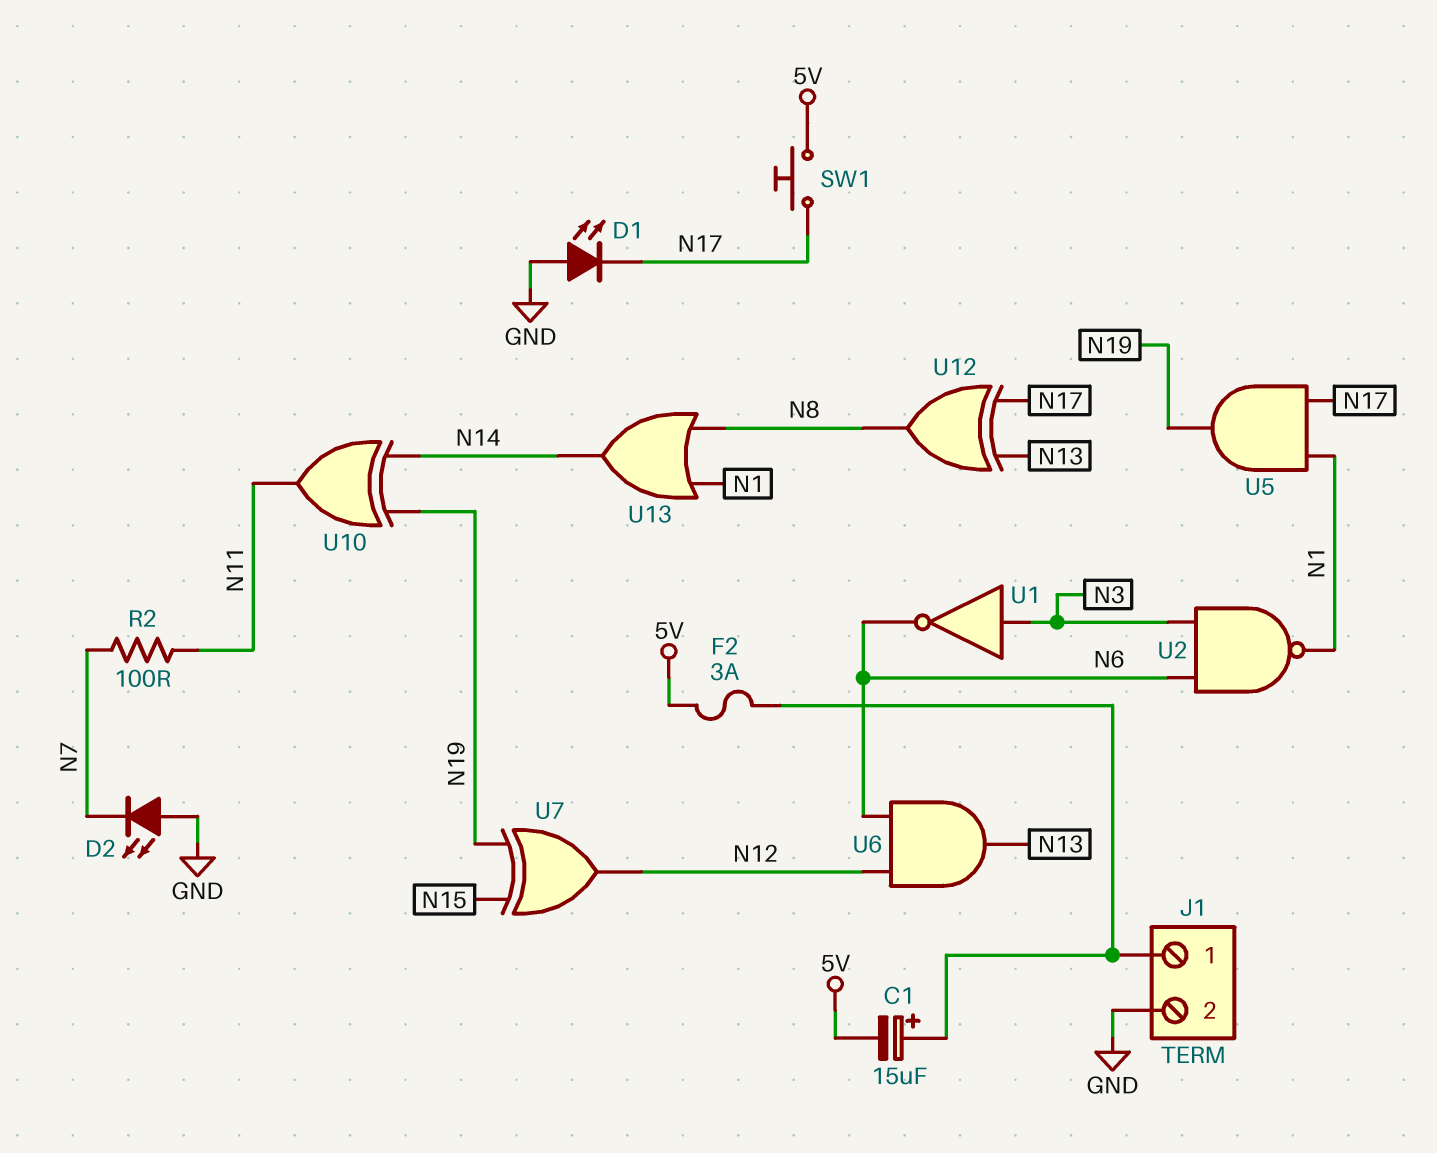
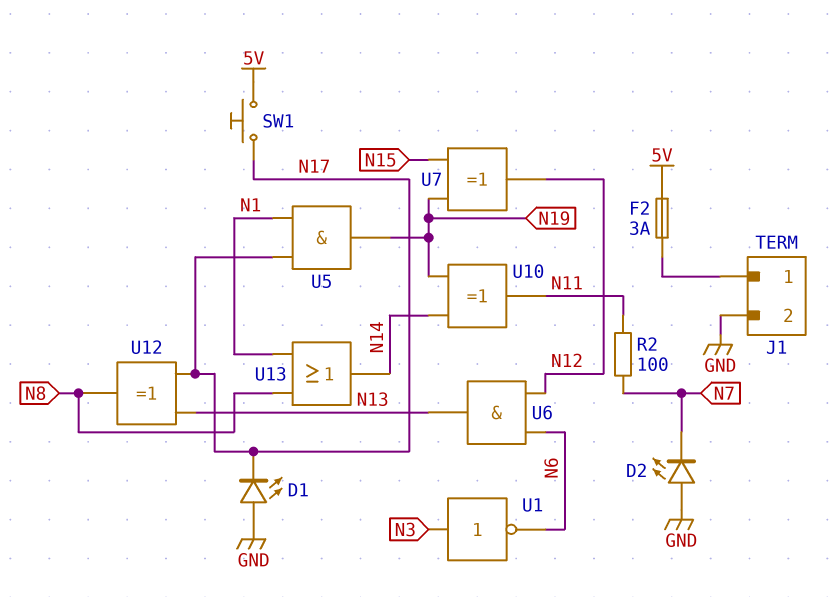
C1: 15uF (plus J1/1, minus 5V) -> none
U2: NAND (in N3, in N6, out N1) -> none

